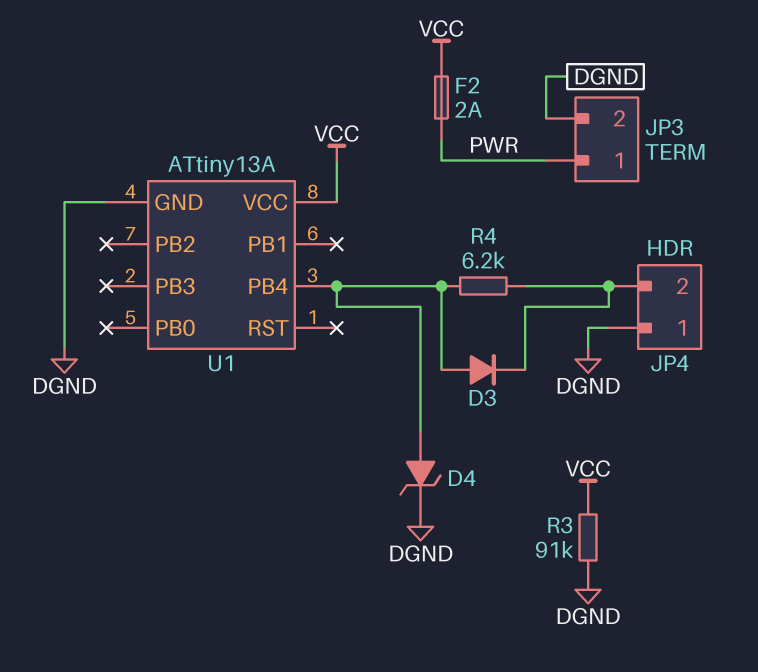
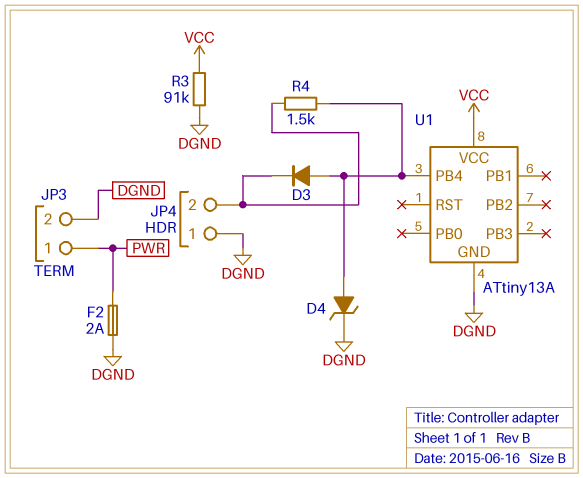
F2: 2A (PWR, VCC) -> 2A (DGND, PWR)
R4: 6.2k (JP4/2, U1/PB4) -> 1.5k (JP4/2, U1/PB4)

